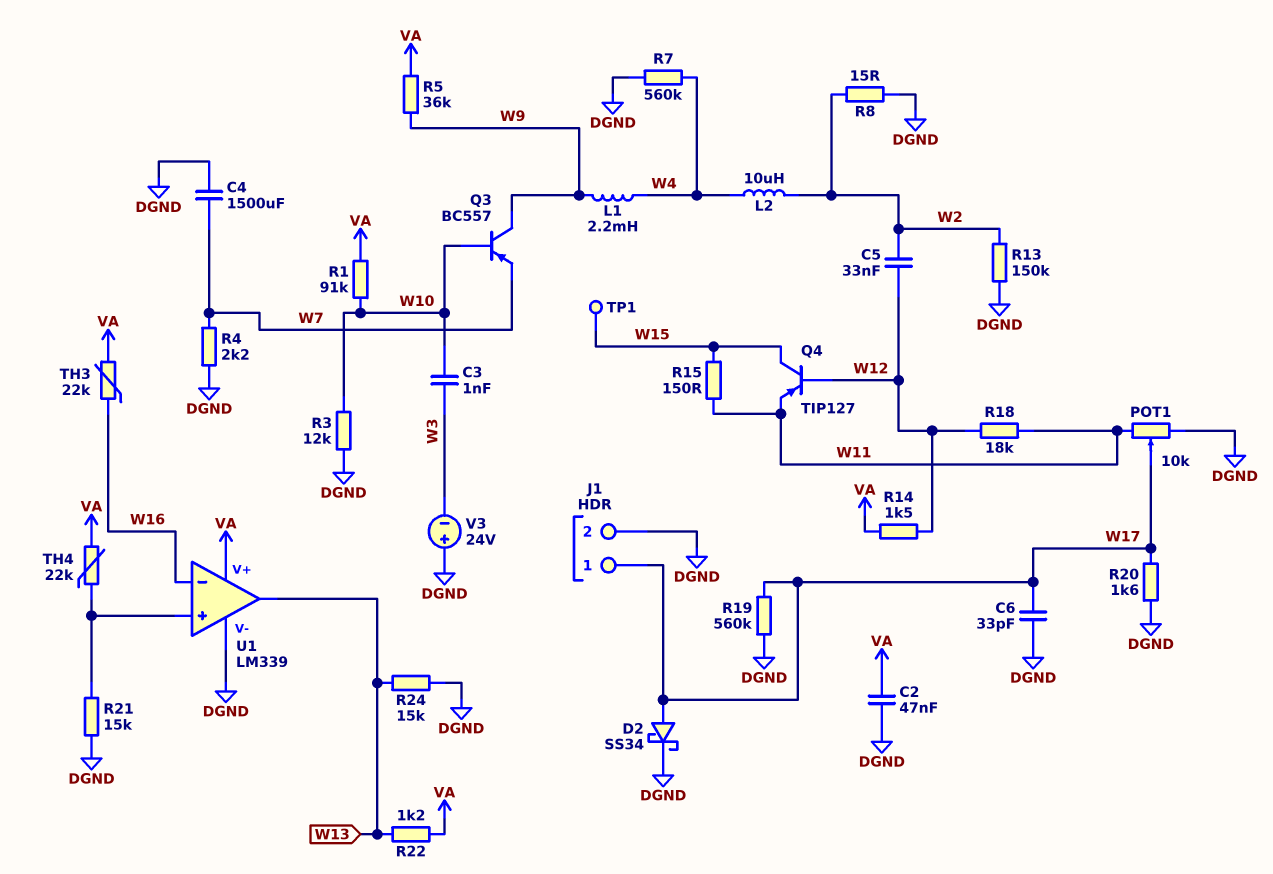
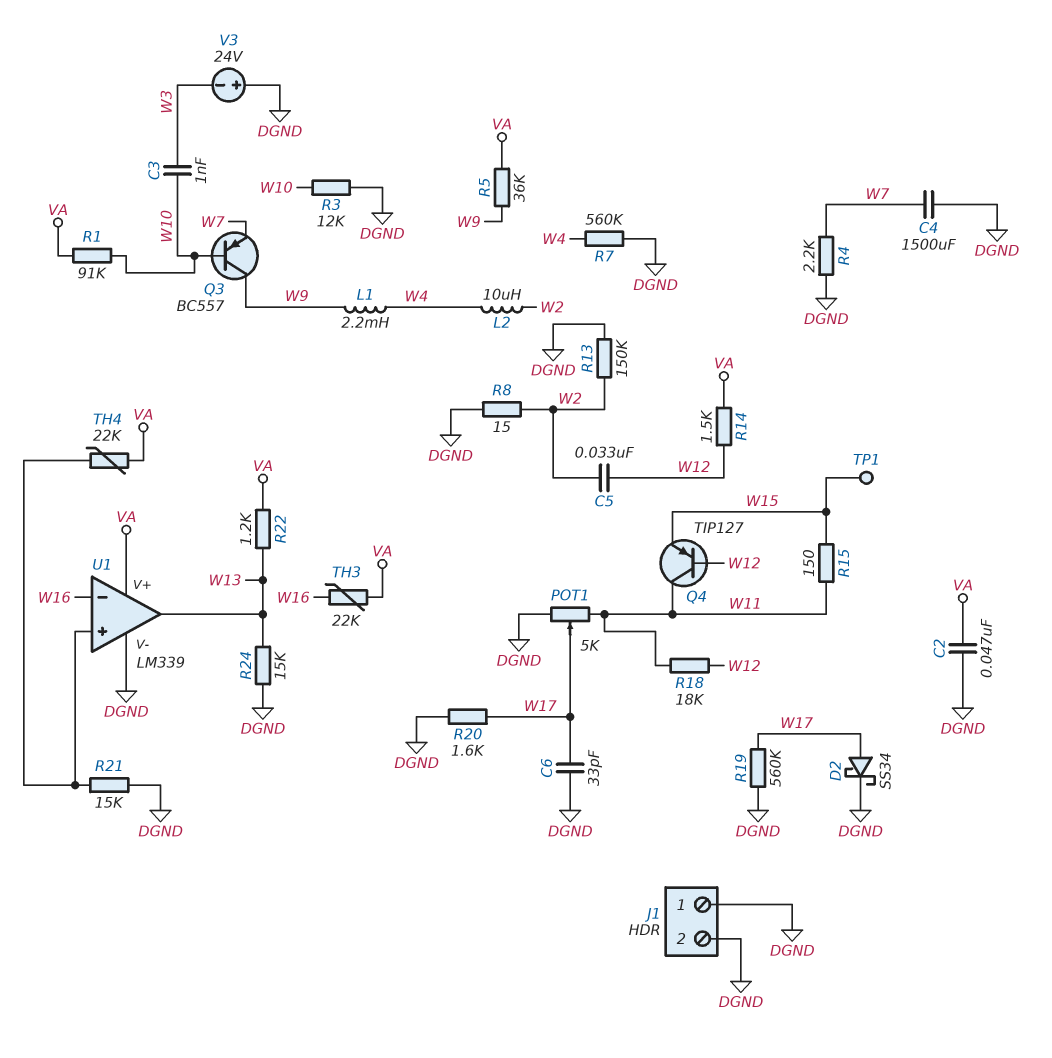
J1 pin 1: W17 -> DGND
POT1: 10k (DGND, W11, wiper W17) -> 5k (DGND, W11, wiper W17)
Q4: PNP TIP127 (B W12, C W15, E W11) -> PNP TIP127 (B W12, C W11, E W15)

